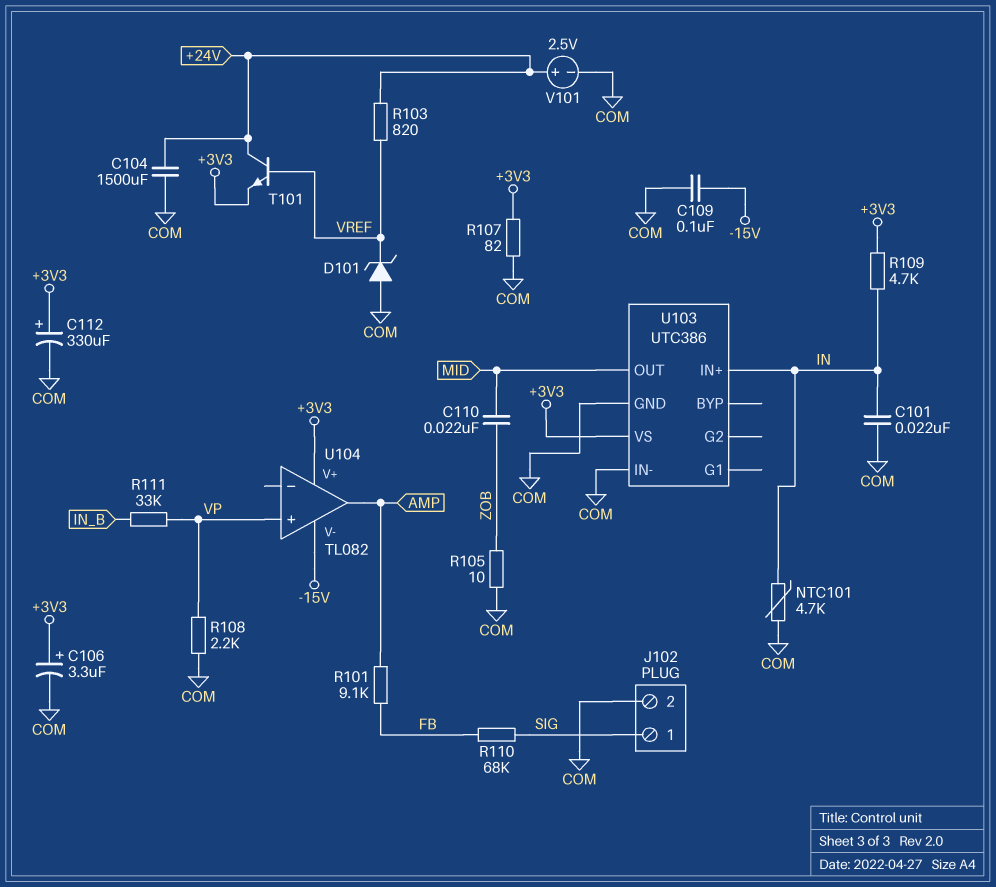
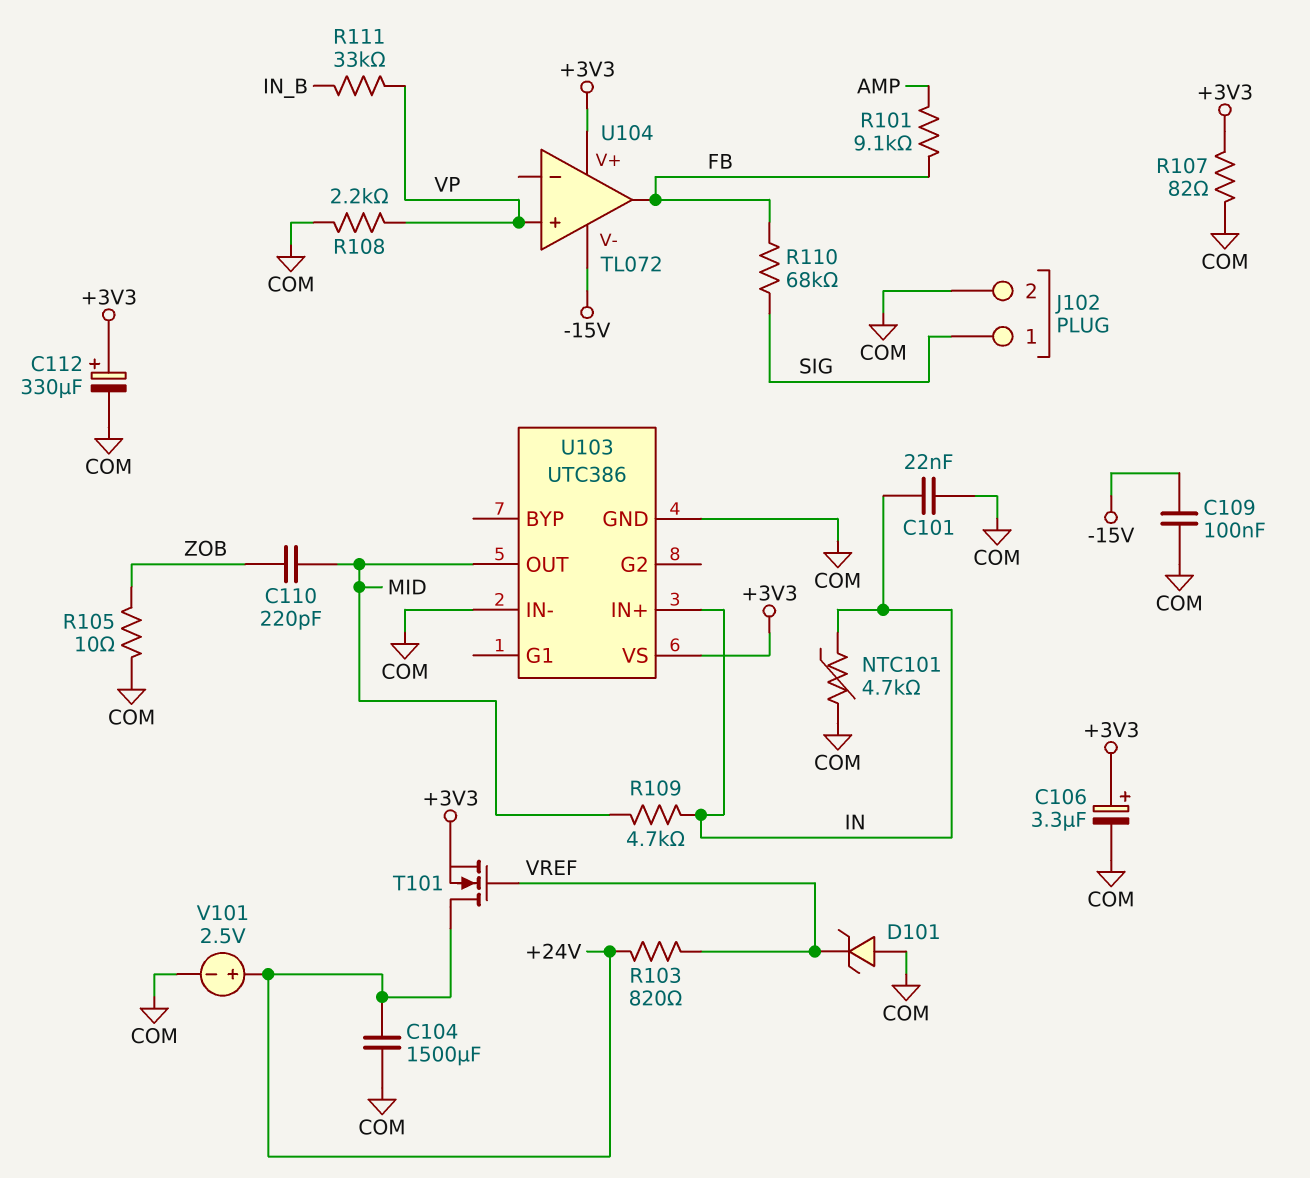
C110: 22nF (MID, ZOB) -> 220pF (MID, ZOB)
R109: 4.7k (+3V3, IN) -> 4.7k (IN, MID)
T101: NPN (B VREF, C +24V, E +3V3) -> NMOS (G VREF, D +24V, S +3V3)
U104: TL082 -> TL072
U104 pin out: AMP -> FB

